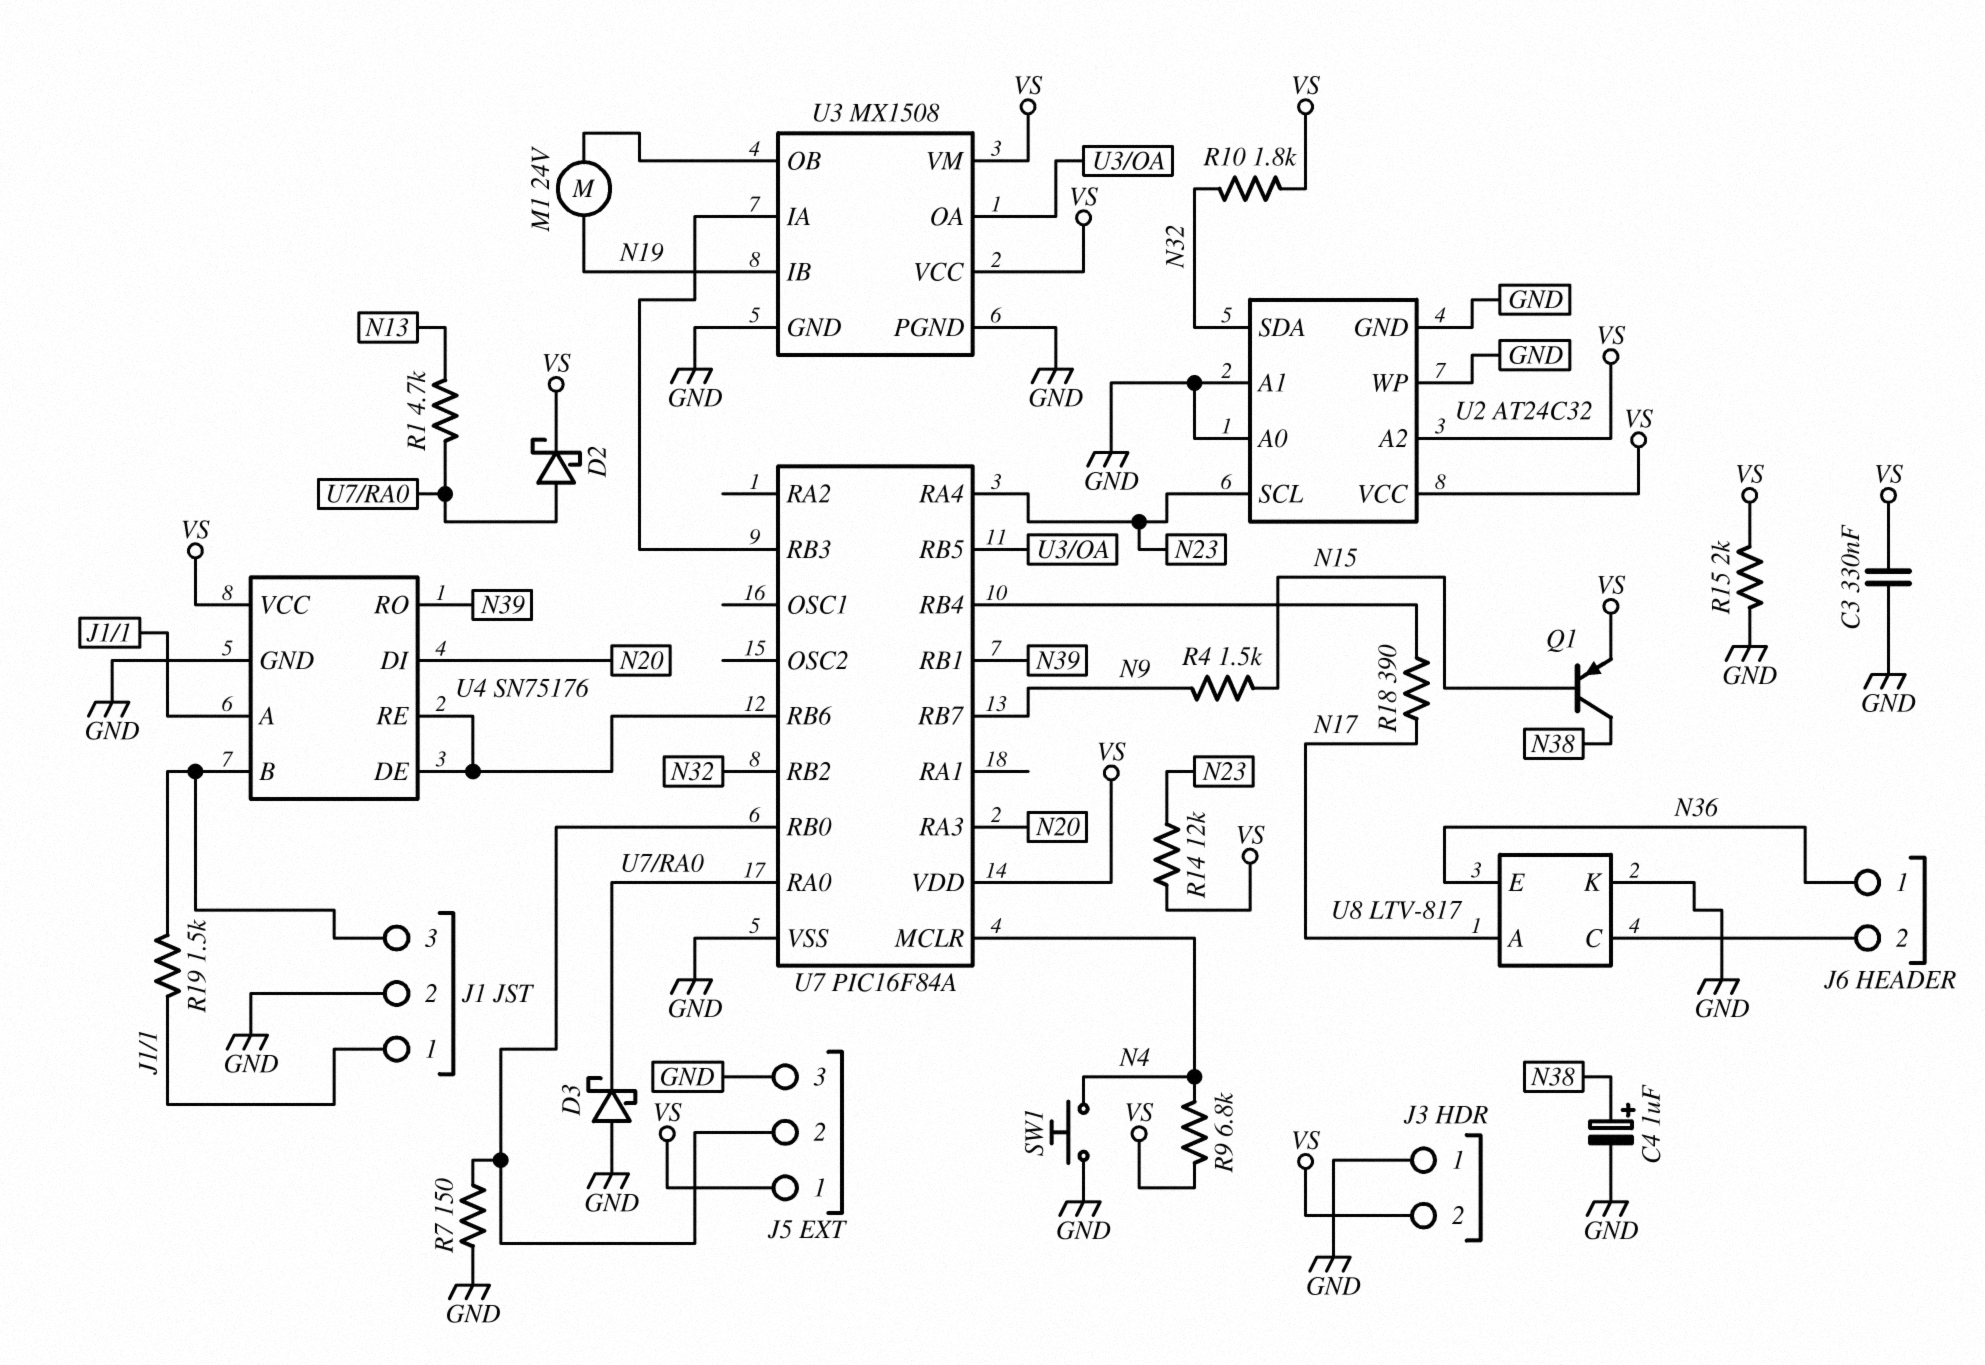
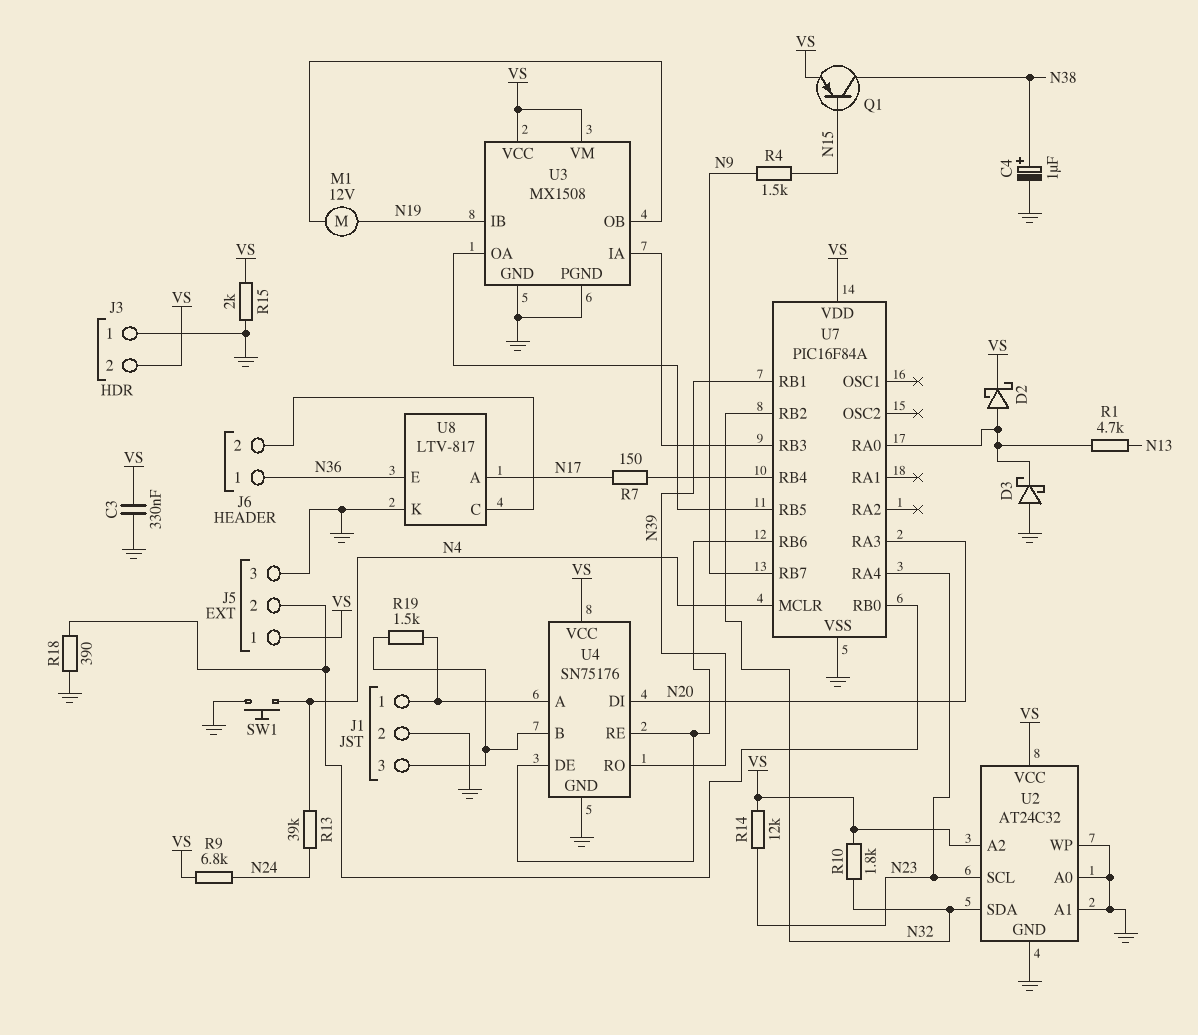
M1: motor 24V (N19, U3/OB) -> motor 12V (N19, U3/OB)
R7: 150 (GND, J5/2) -> 150 (N17, U7/RB4)
R9: 6.8k (N4, VS) -> 6.8k (N24, VS)
R13: none -> 39k (N4, N24)
R18: 390 (N17, U7/RB4) -> 390 (GND, J5/2)

